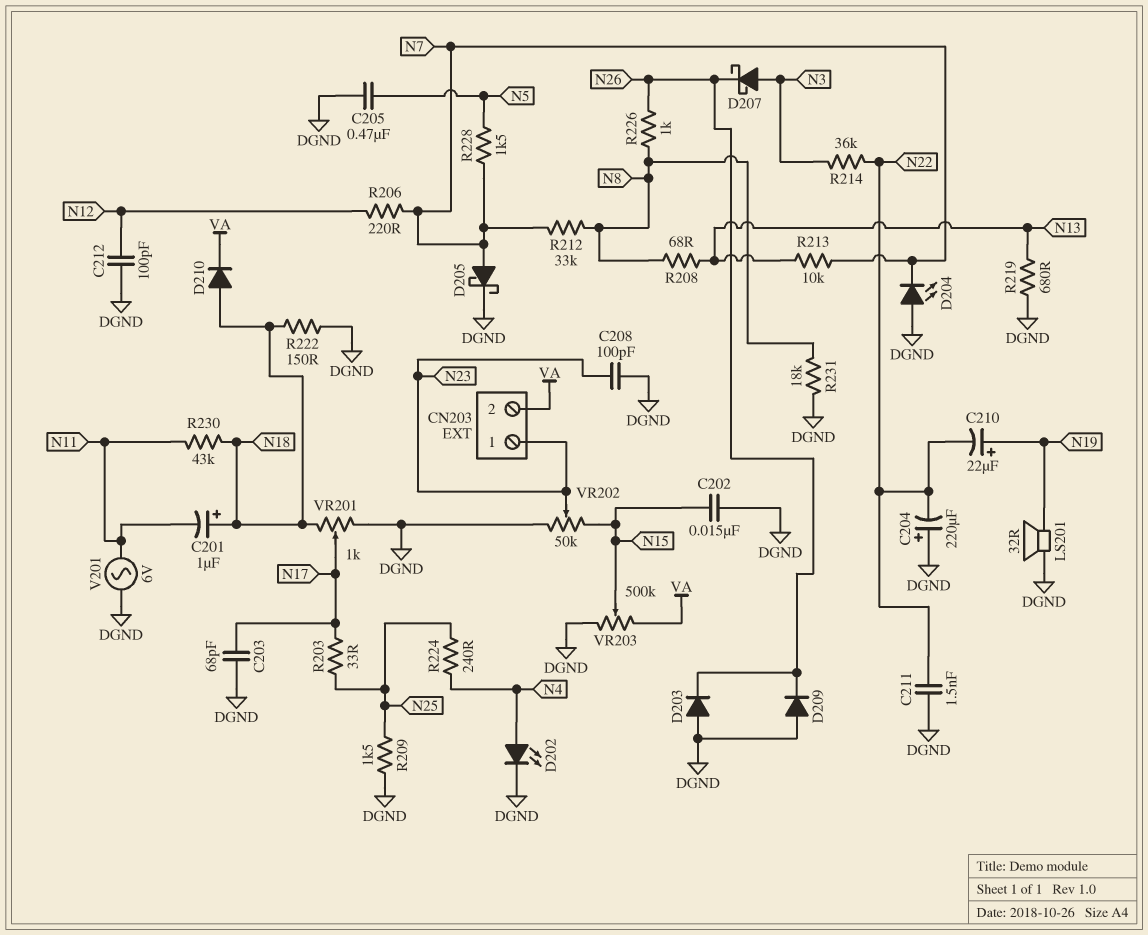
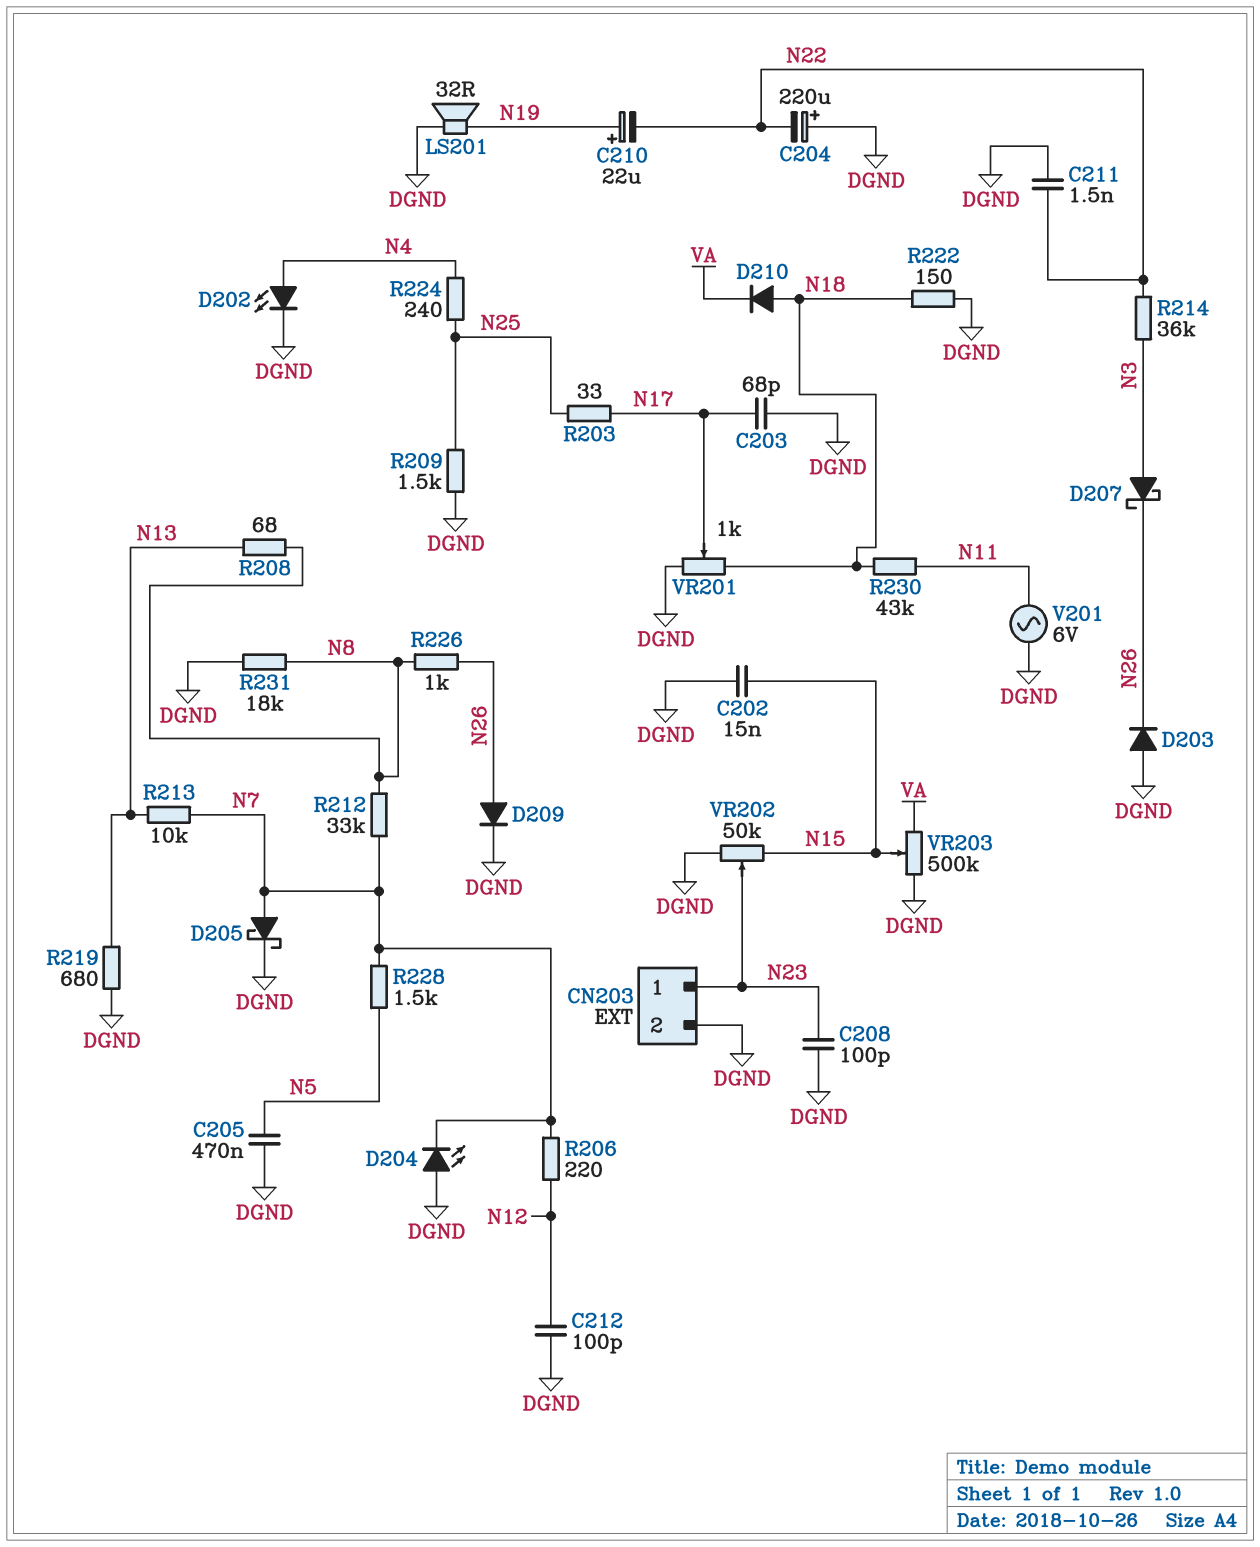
C201: 1uF (plus N18, minus N11) -> none
CN203 pin 2: VA -> DGND
D209: diode (A DGND, K N26) -> diode (A N26, K DGND)

